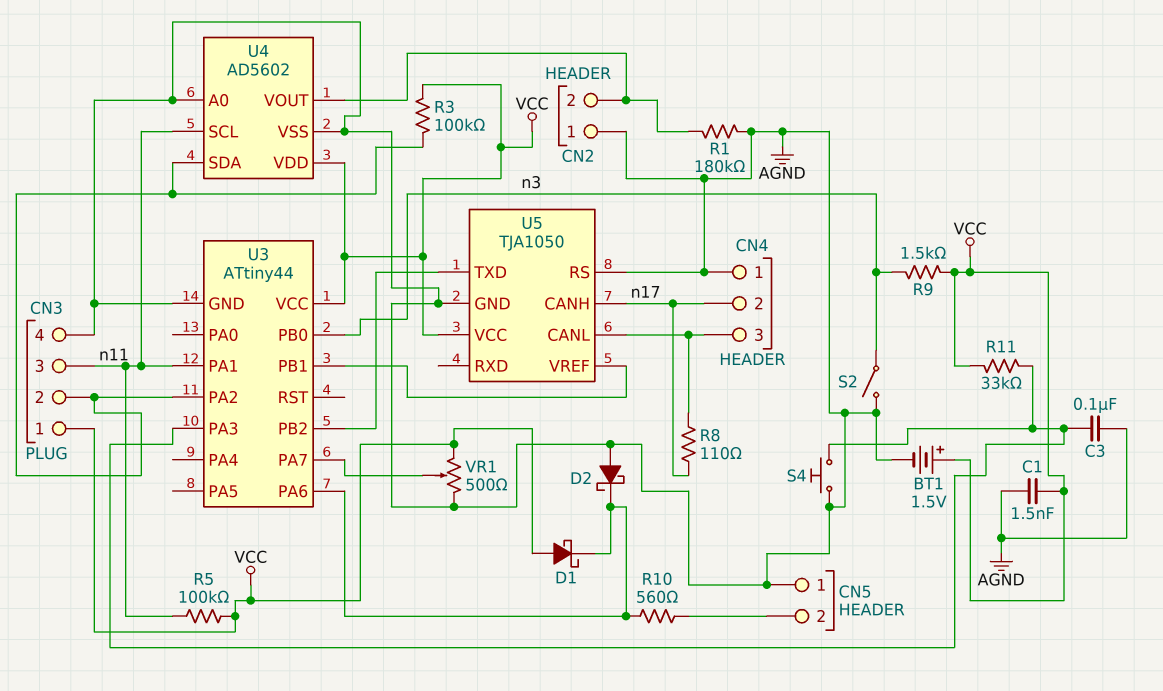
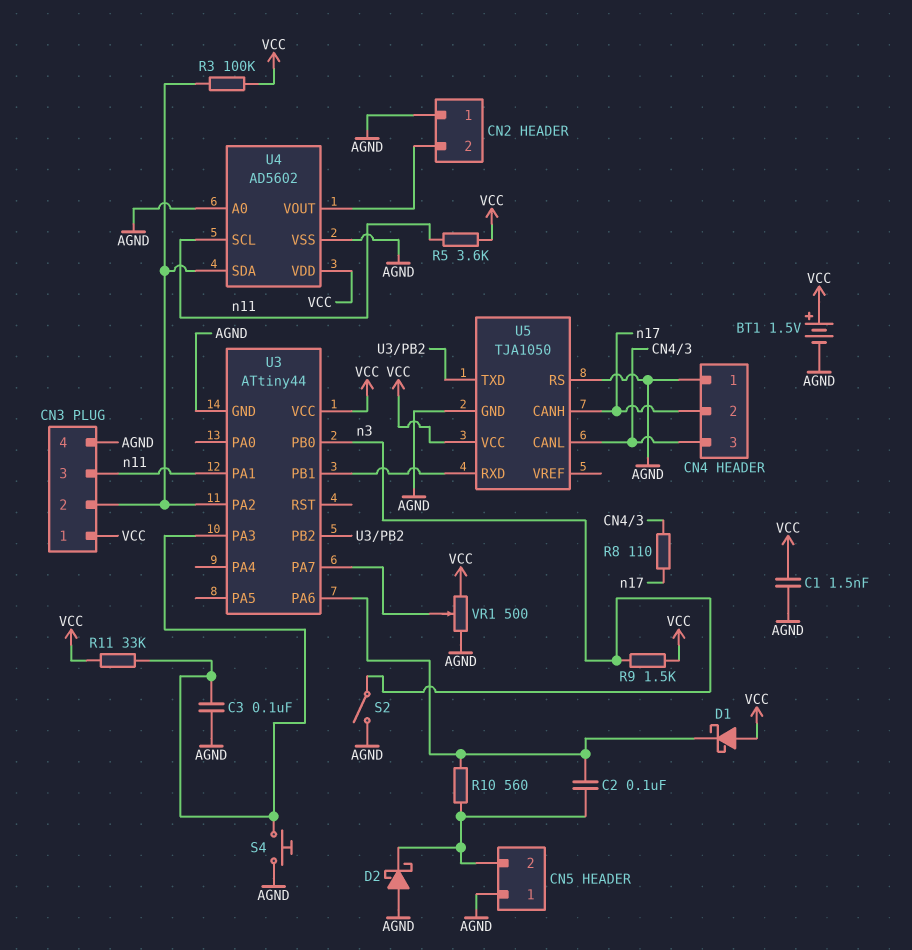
C2: none -> 100nF (CN5/2, U3/PA6)
D2: schottky (A AGND, K U3/PA6) -> schottky (A AGND, K CN5/2)
R1: 180k (AGND, CN2/2) -> none
R5: 100k (VCC, n11) -> 3.6k (VCC, n11)
U5 pin RXD: none -> U3/PB1
U5 pin VREF: U3/PB1 -> none

